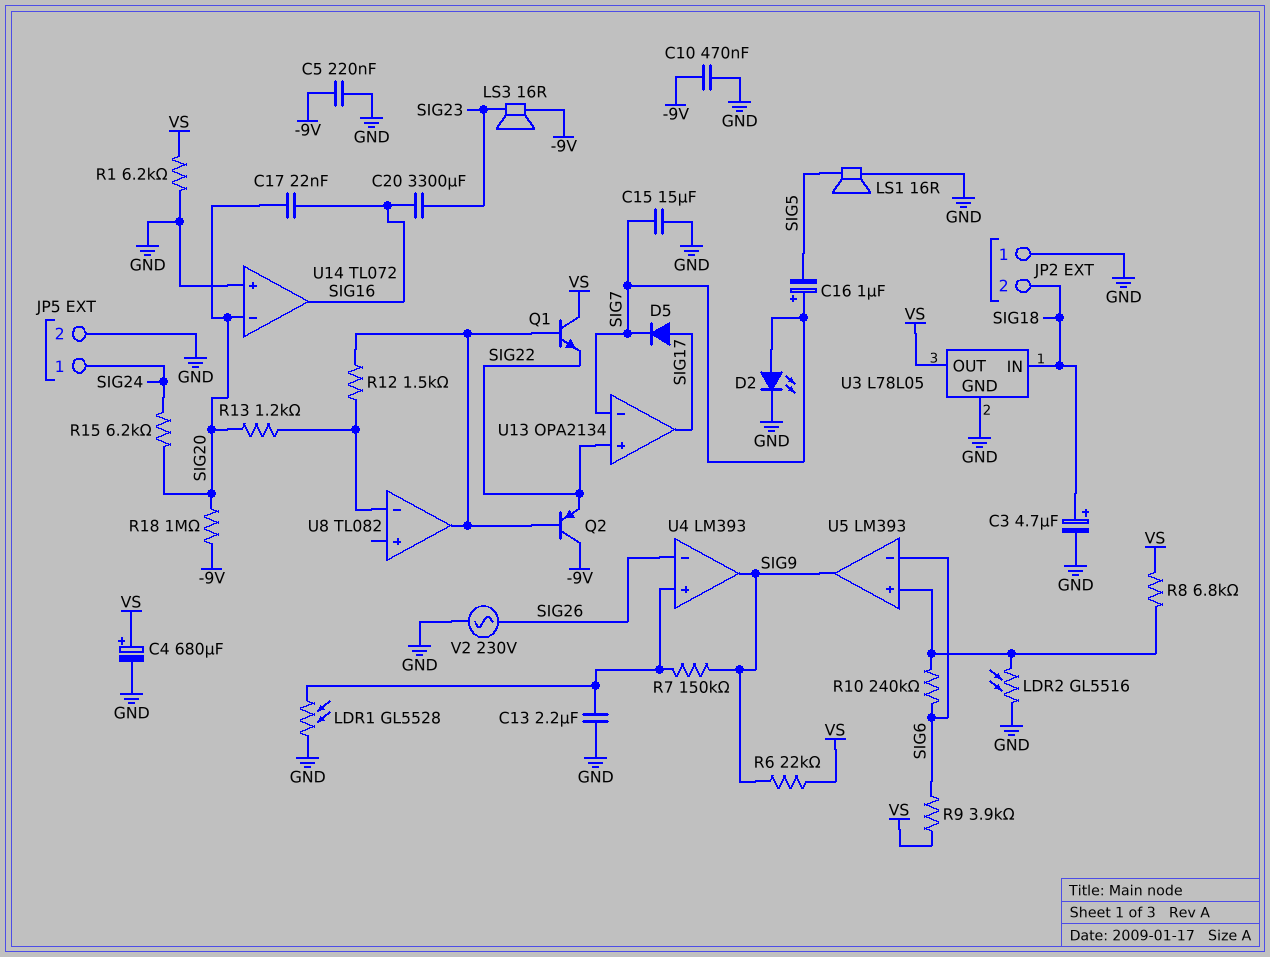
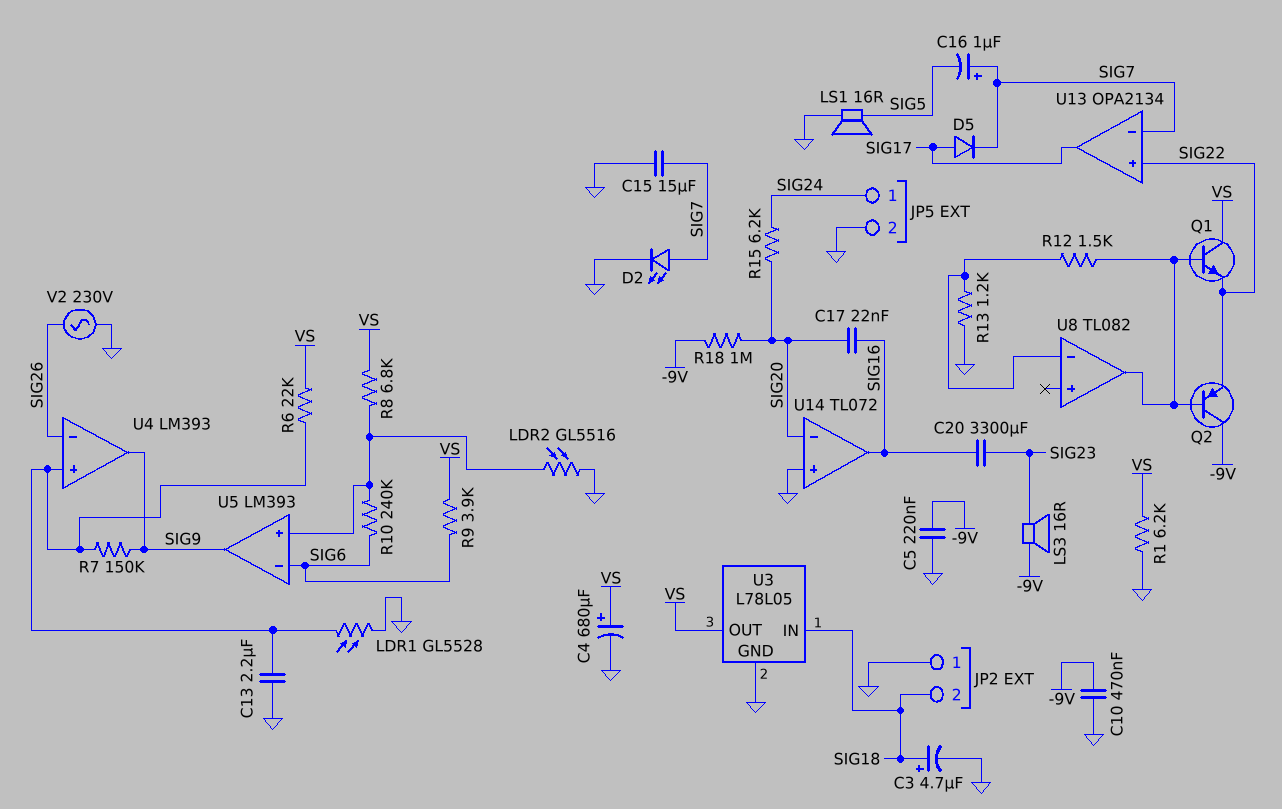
R6: 22k (SIG9, VS) -> 22k (U4/in+, VS)
R13: 1.2k (SIG20, U8/in-) -> 1.2k (GND, U8/in-)

